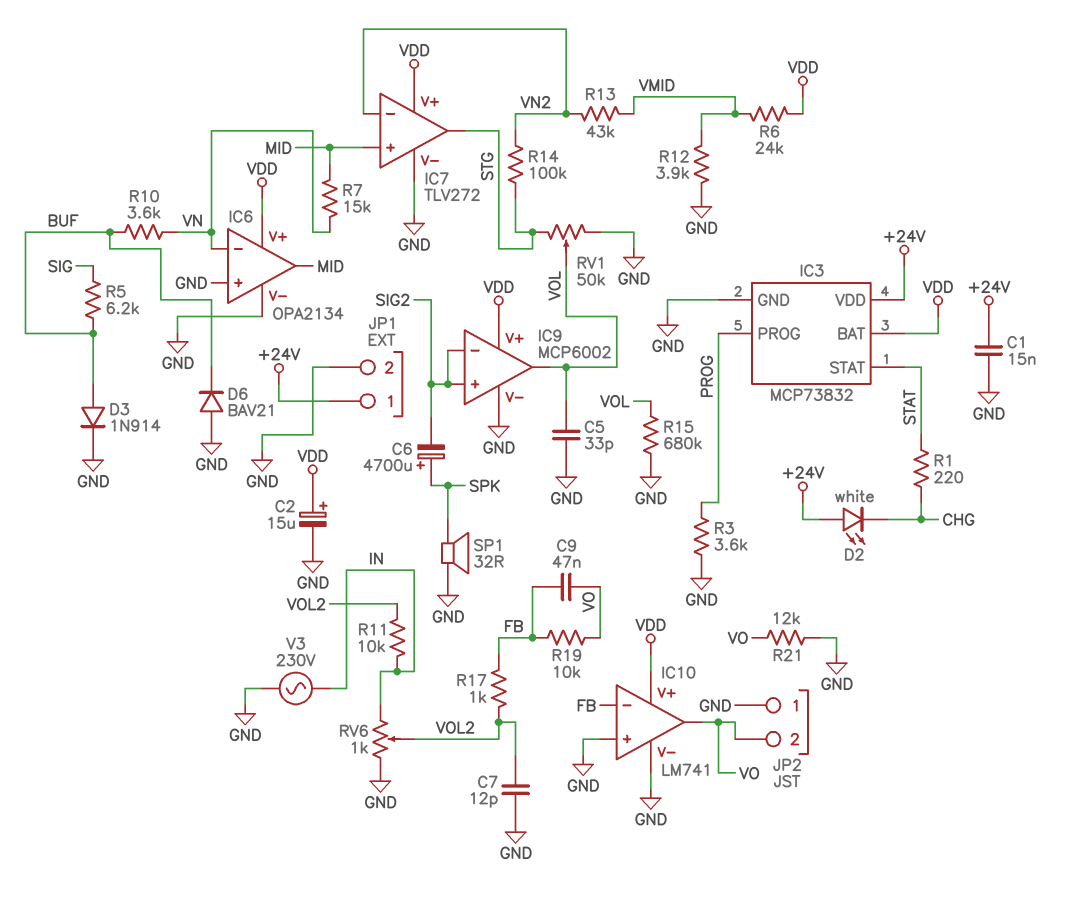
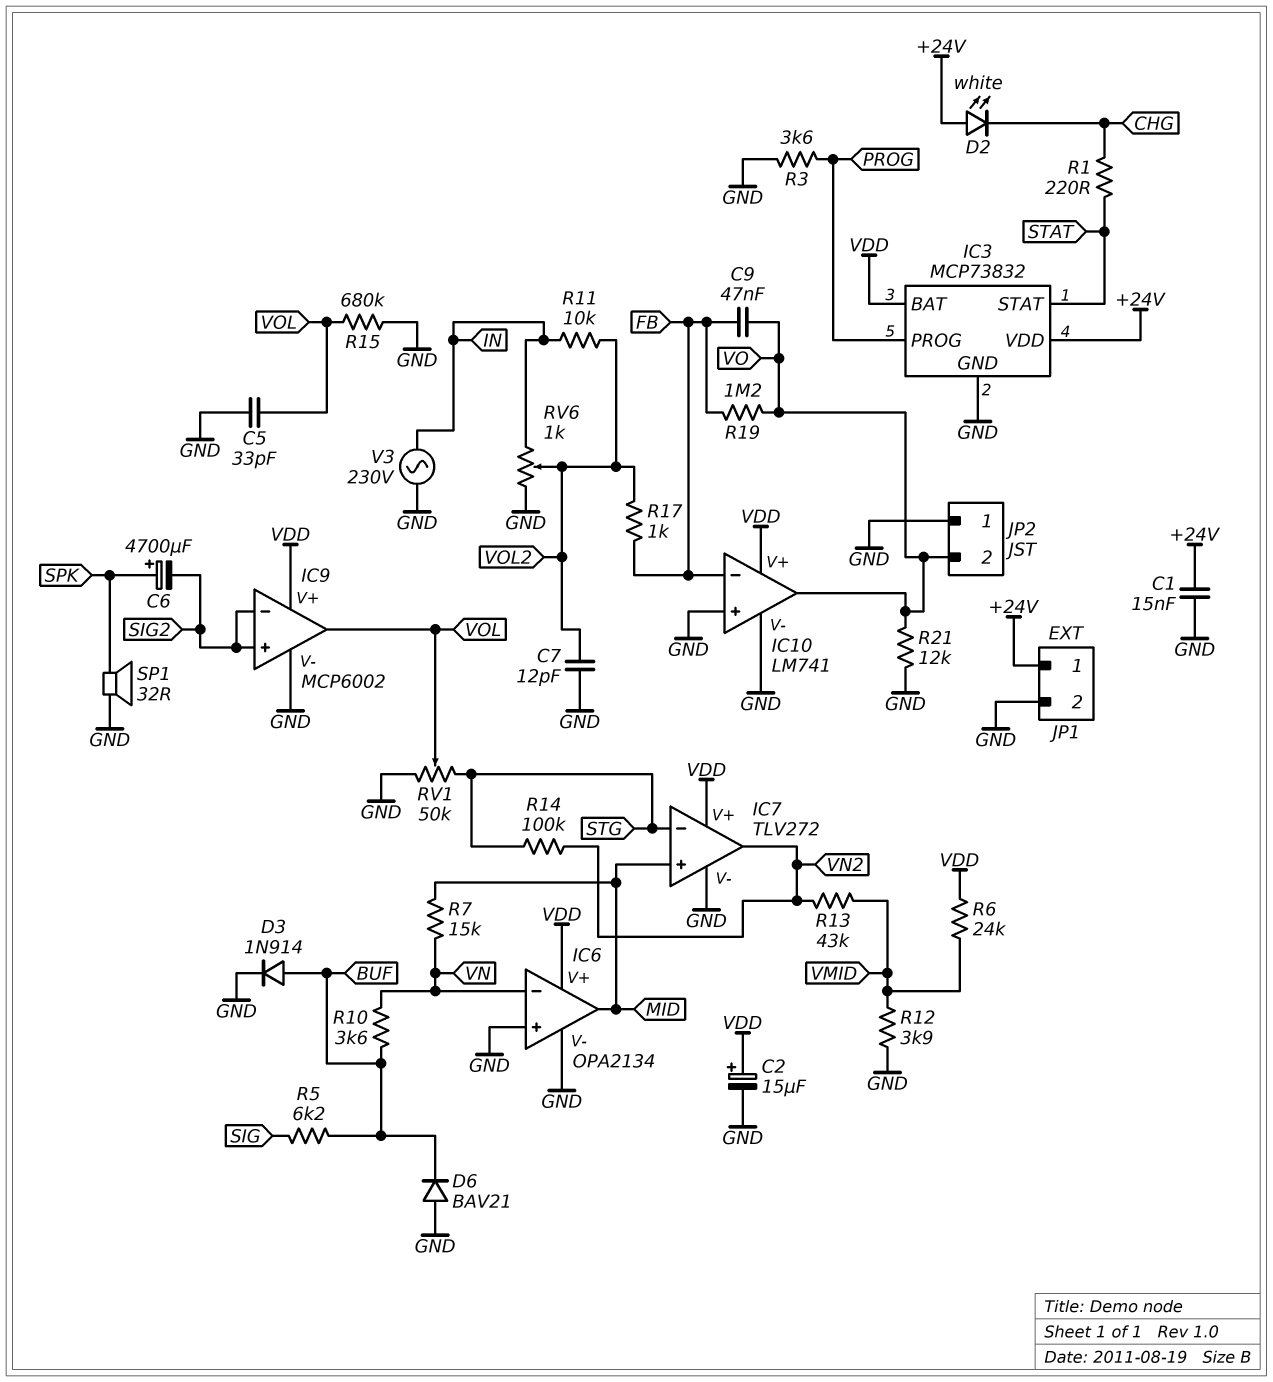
IC7 pin in-: VN2 -> STG
IC7 pin out: STG -> VN2
R19: 10k (FB, VO) -> 1.2M (FB, VO)

